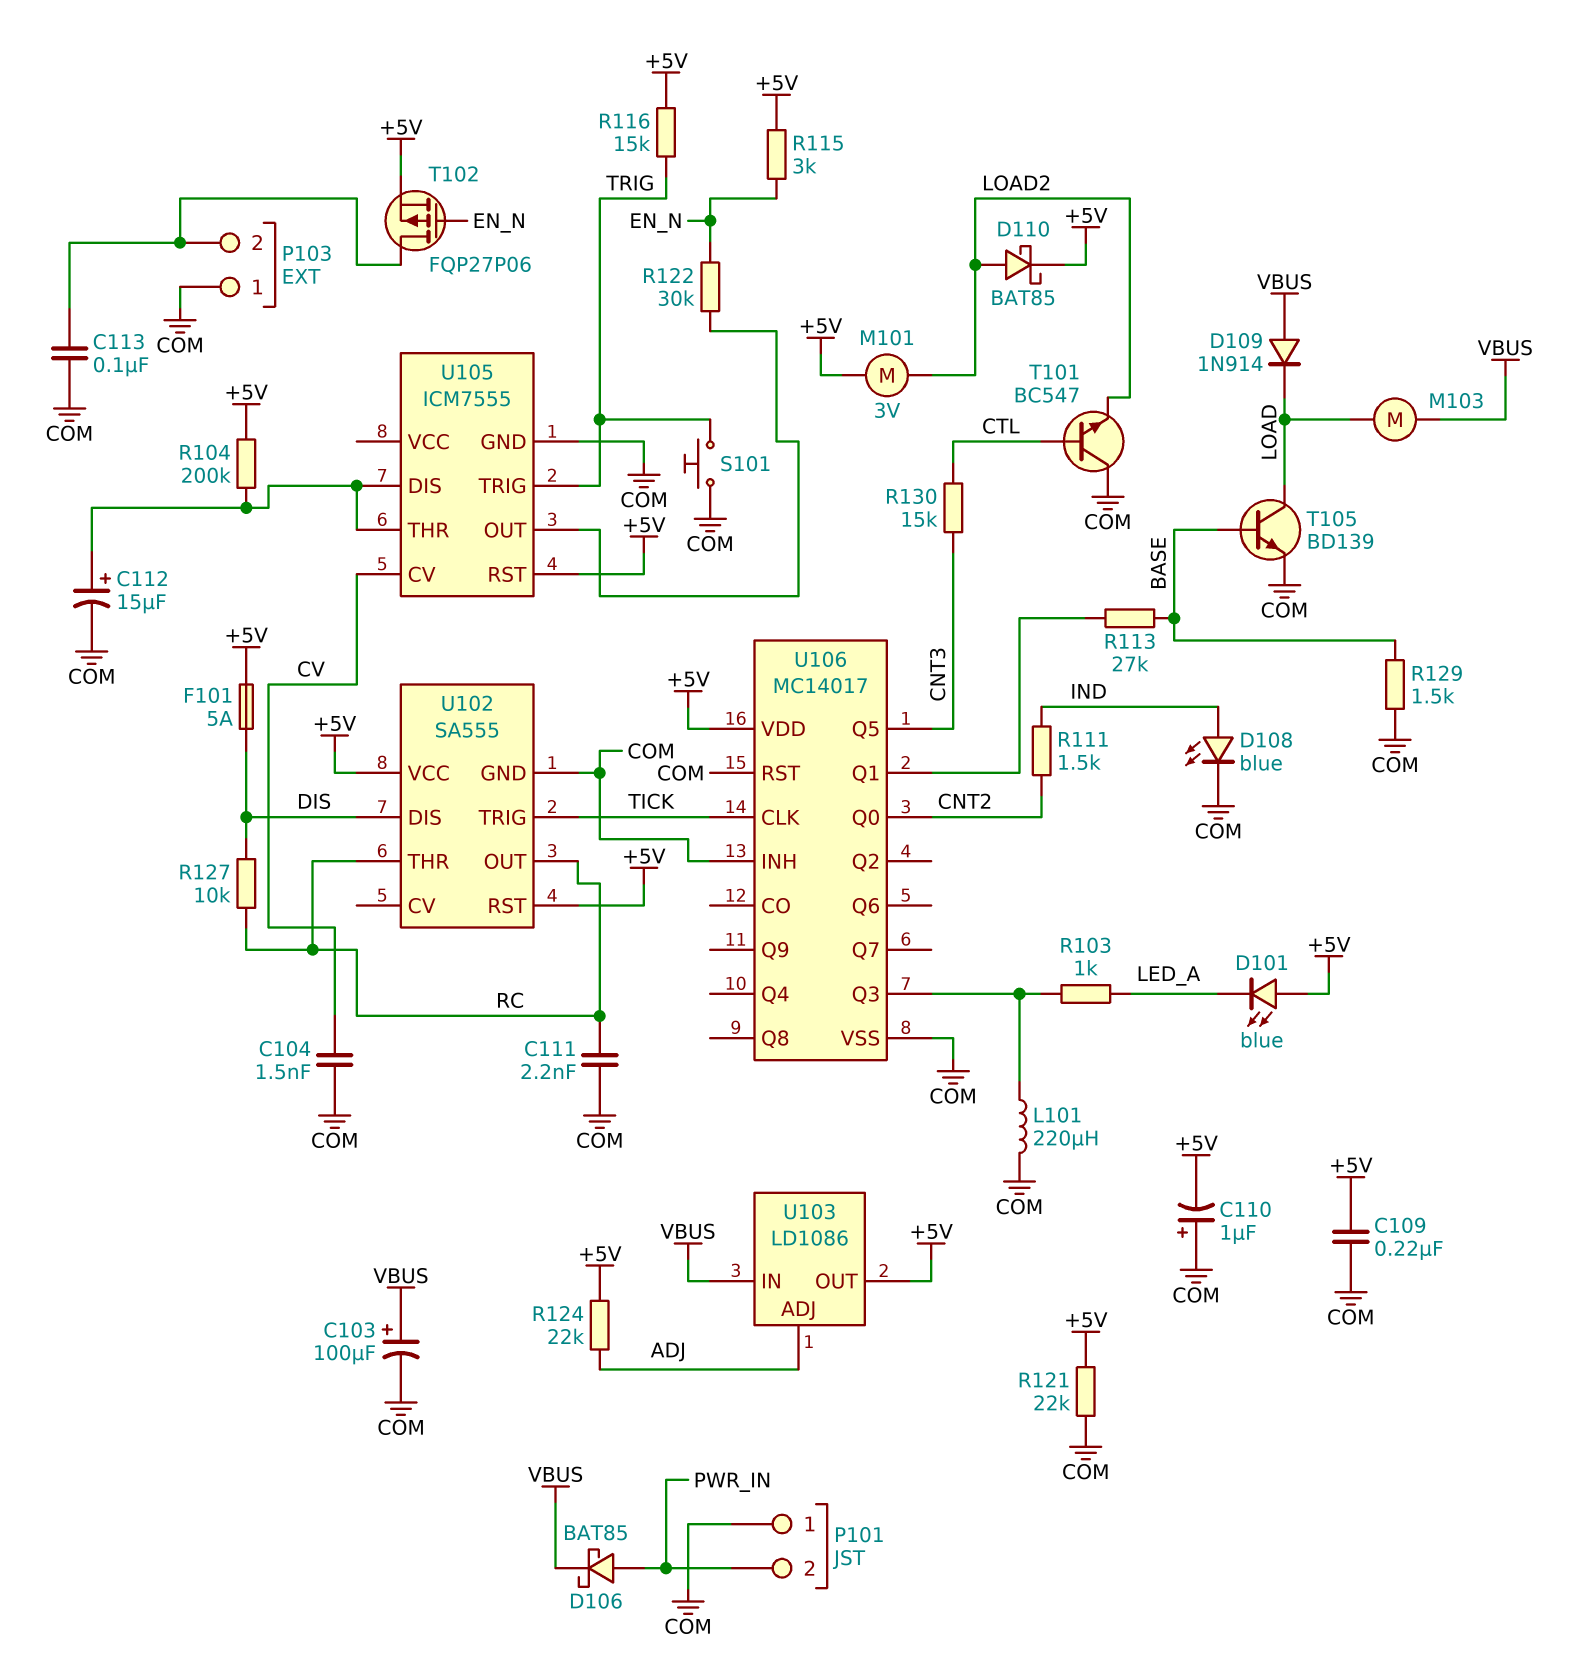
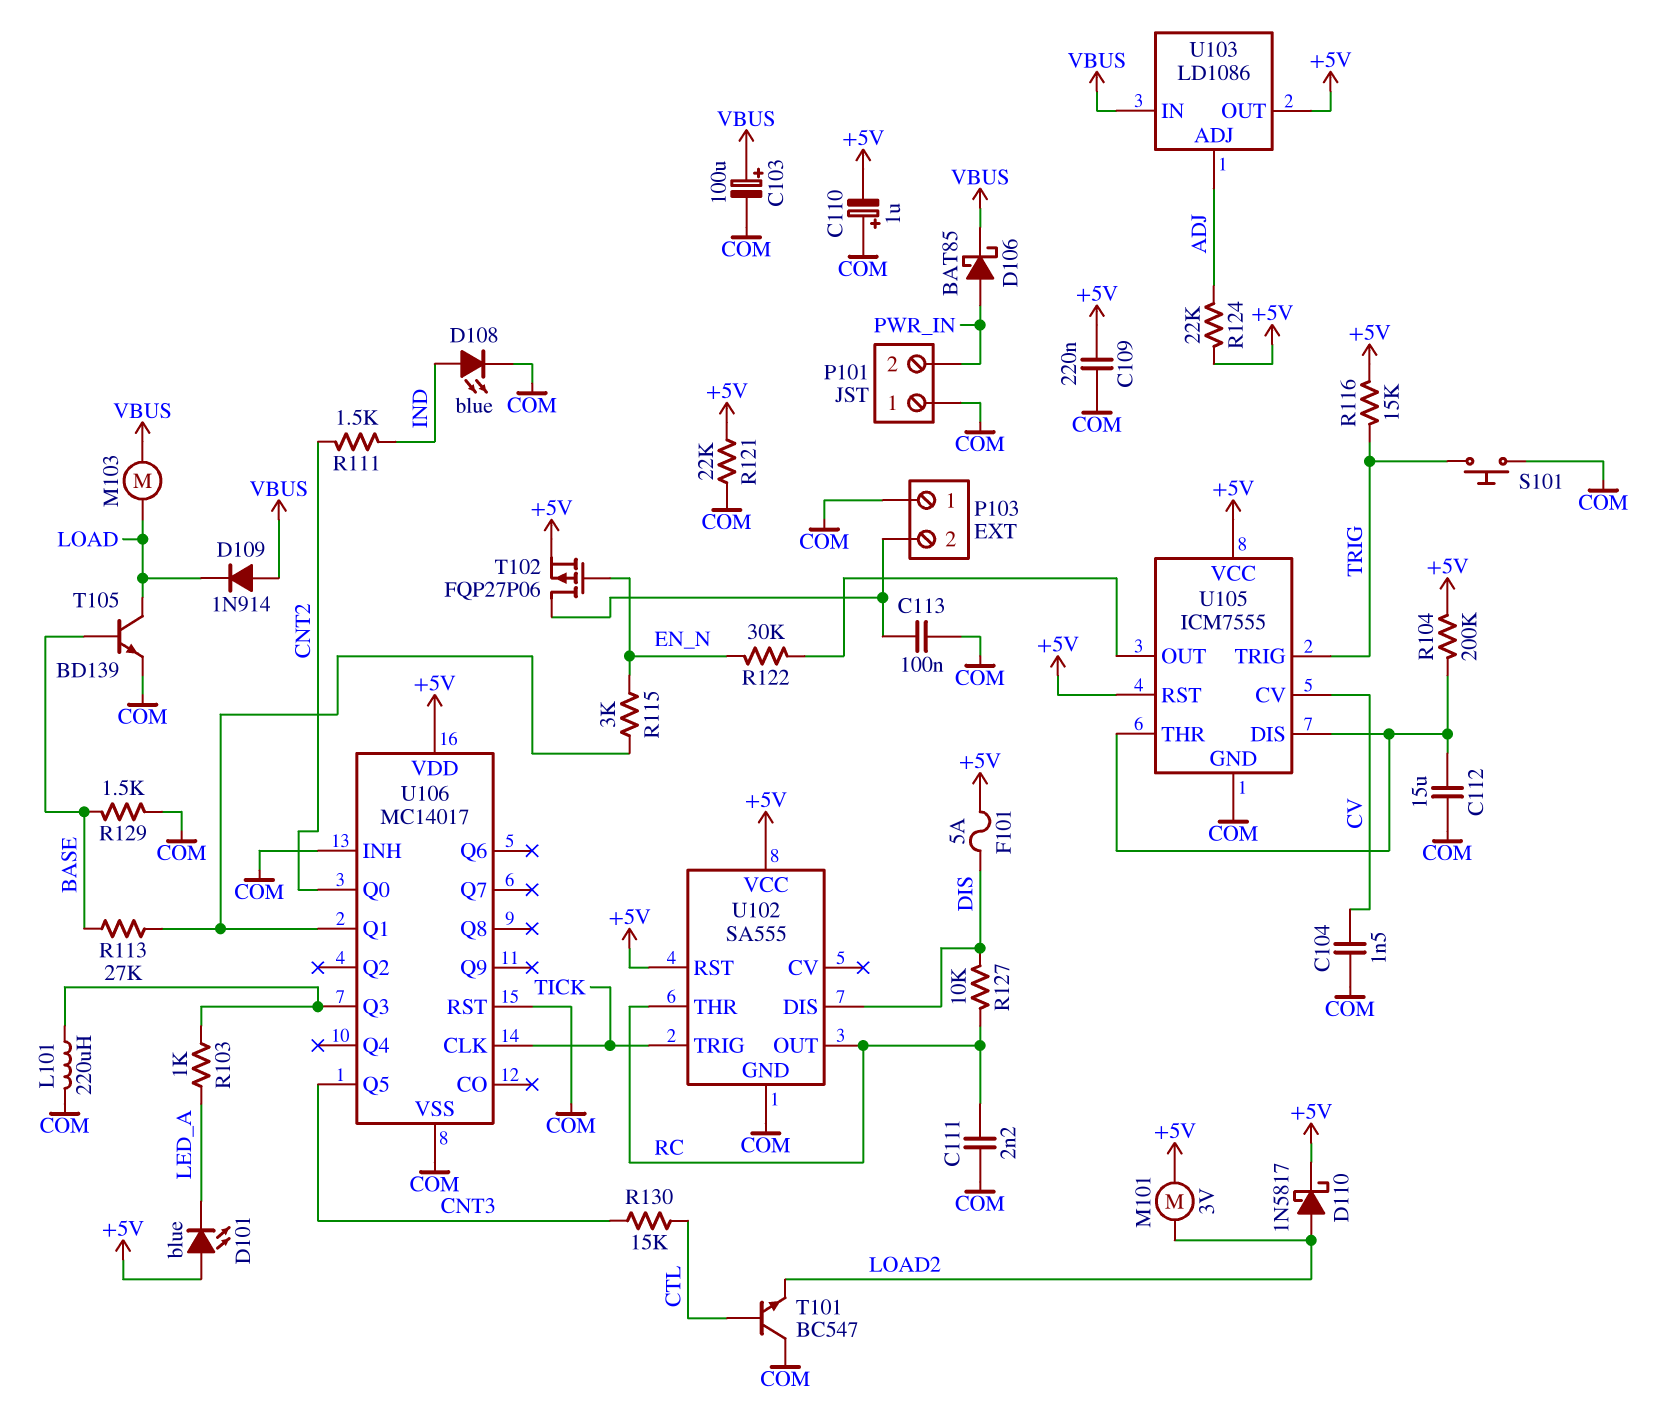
C112: 15uF (plus U105/DIS, minus COM) -> 15uF (COM, U105/DIS)
D110: schottky BAT85 (A LOAD2, K +5V) -> schottky 1N5817 (A LOAD2, K +5V)
R115: 3k (+5V, EN_N) -> 3k (EN_N, U106/Q1)
U105 pin VCC: none -> +5V

